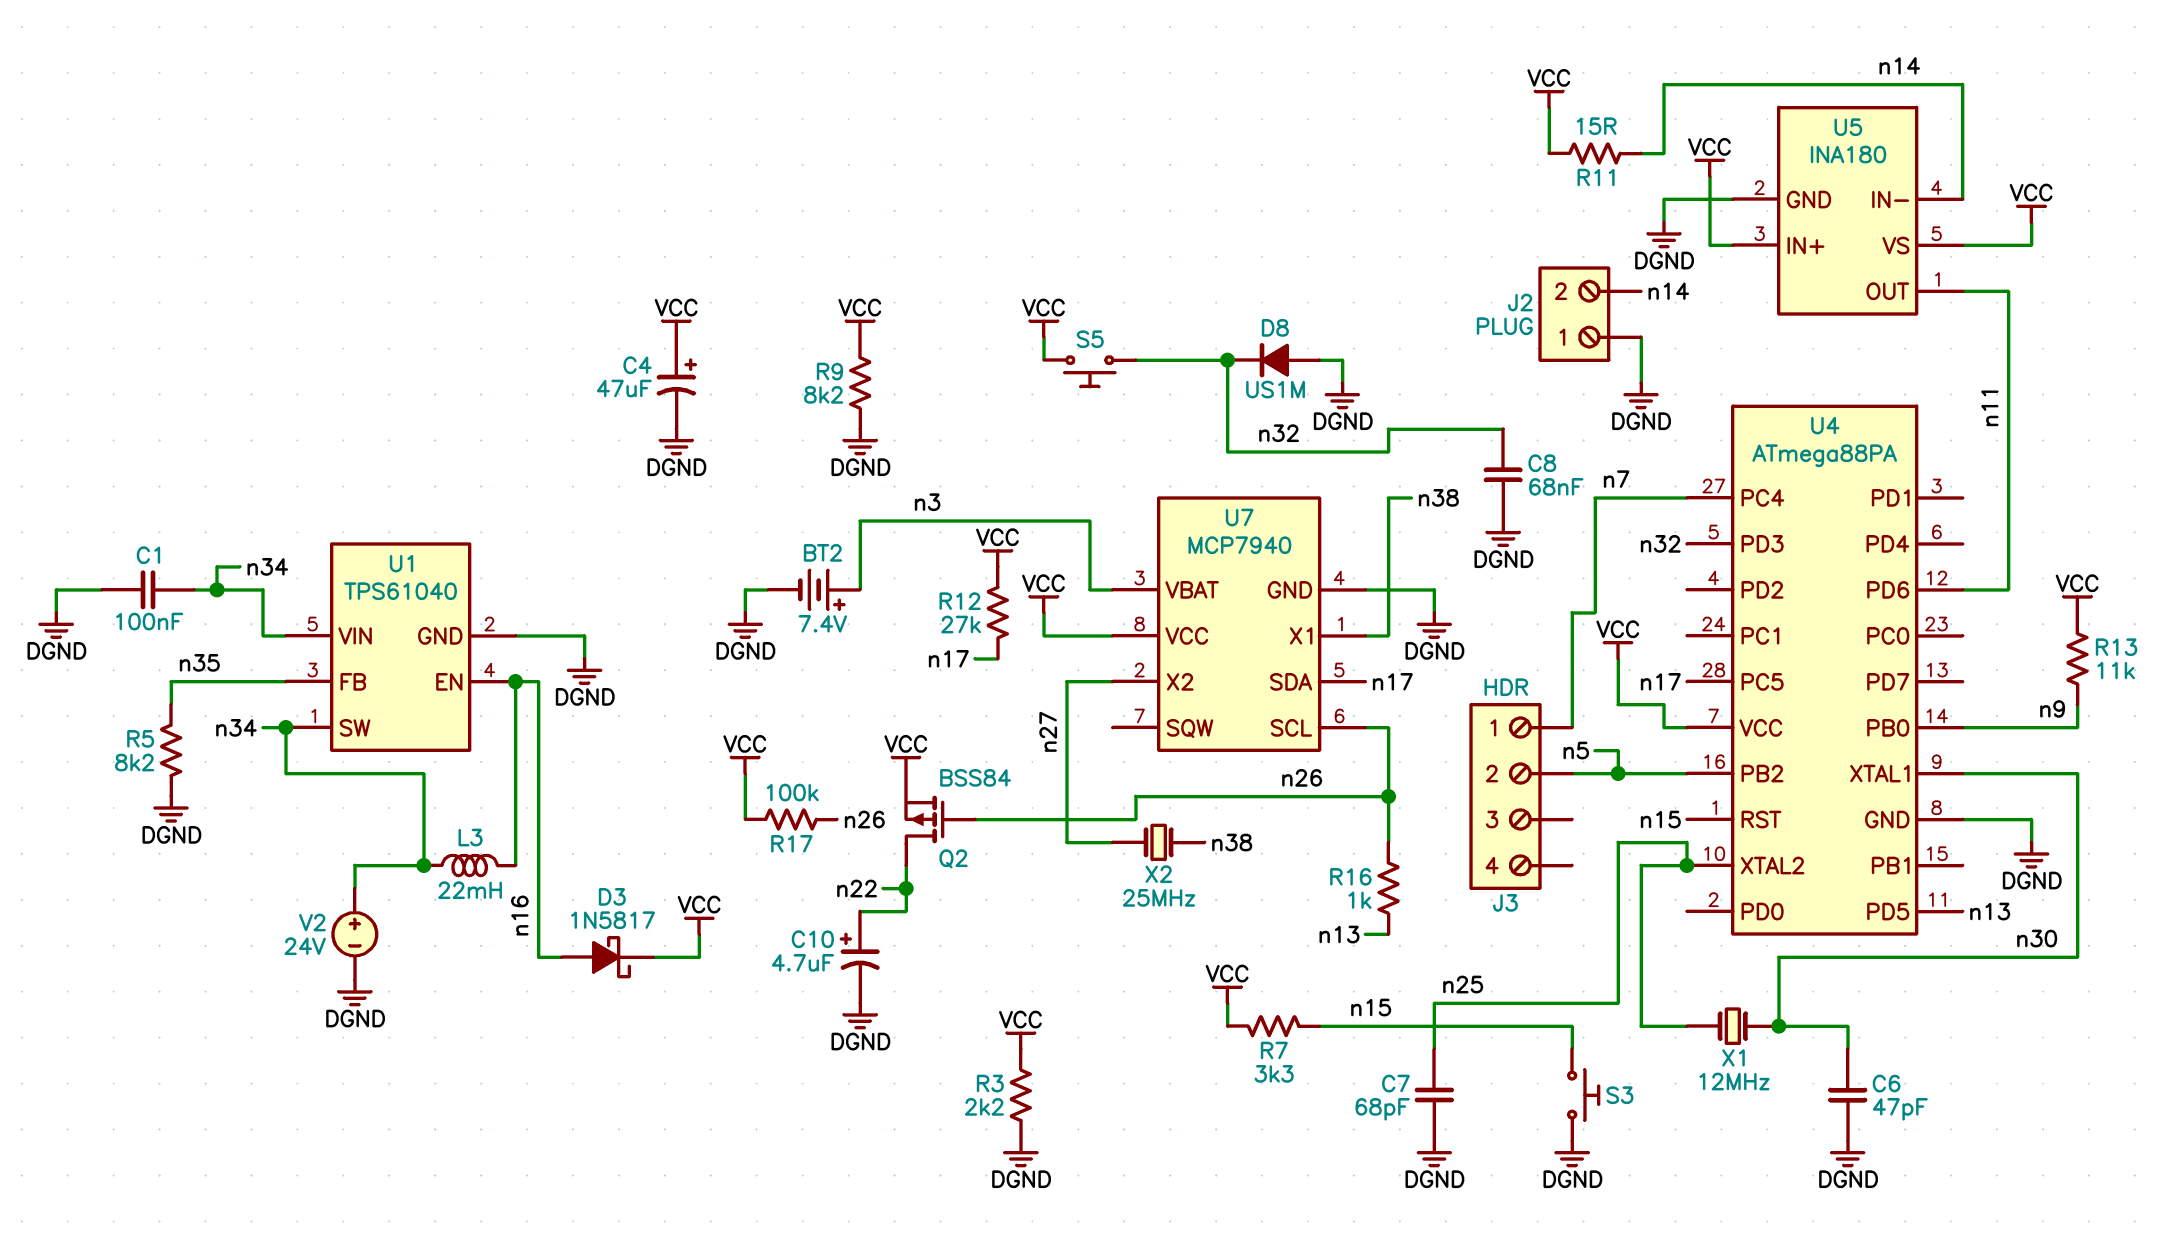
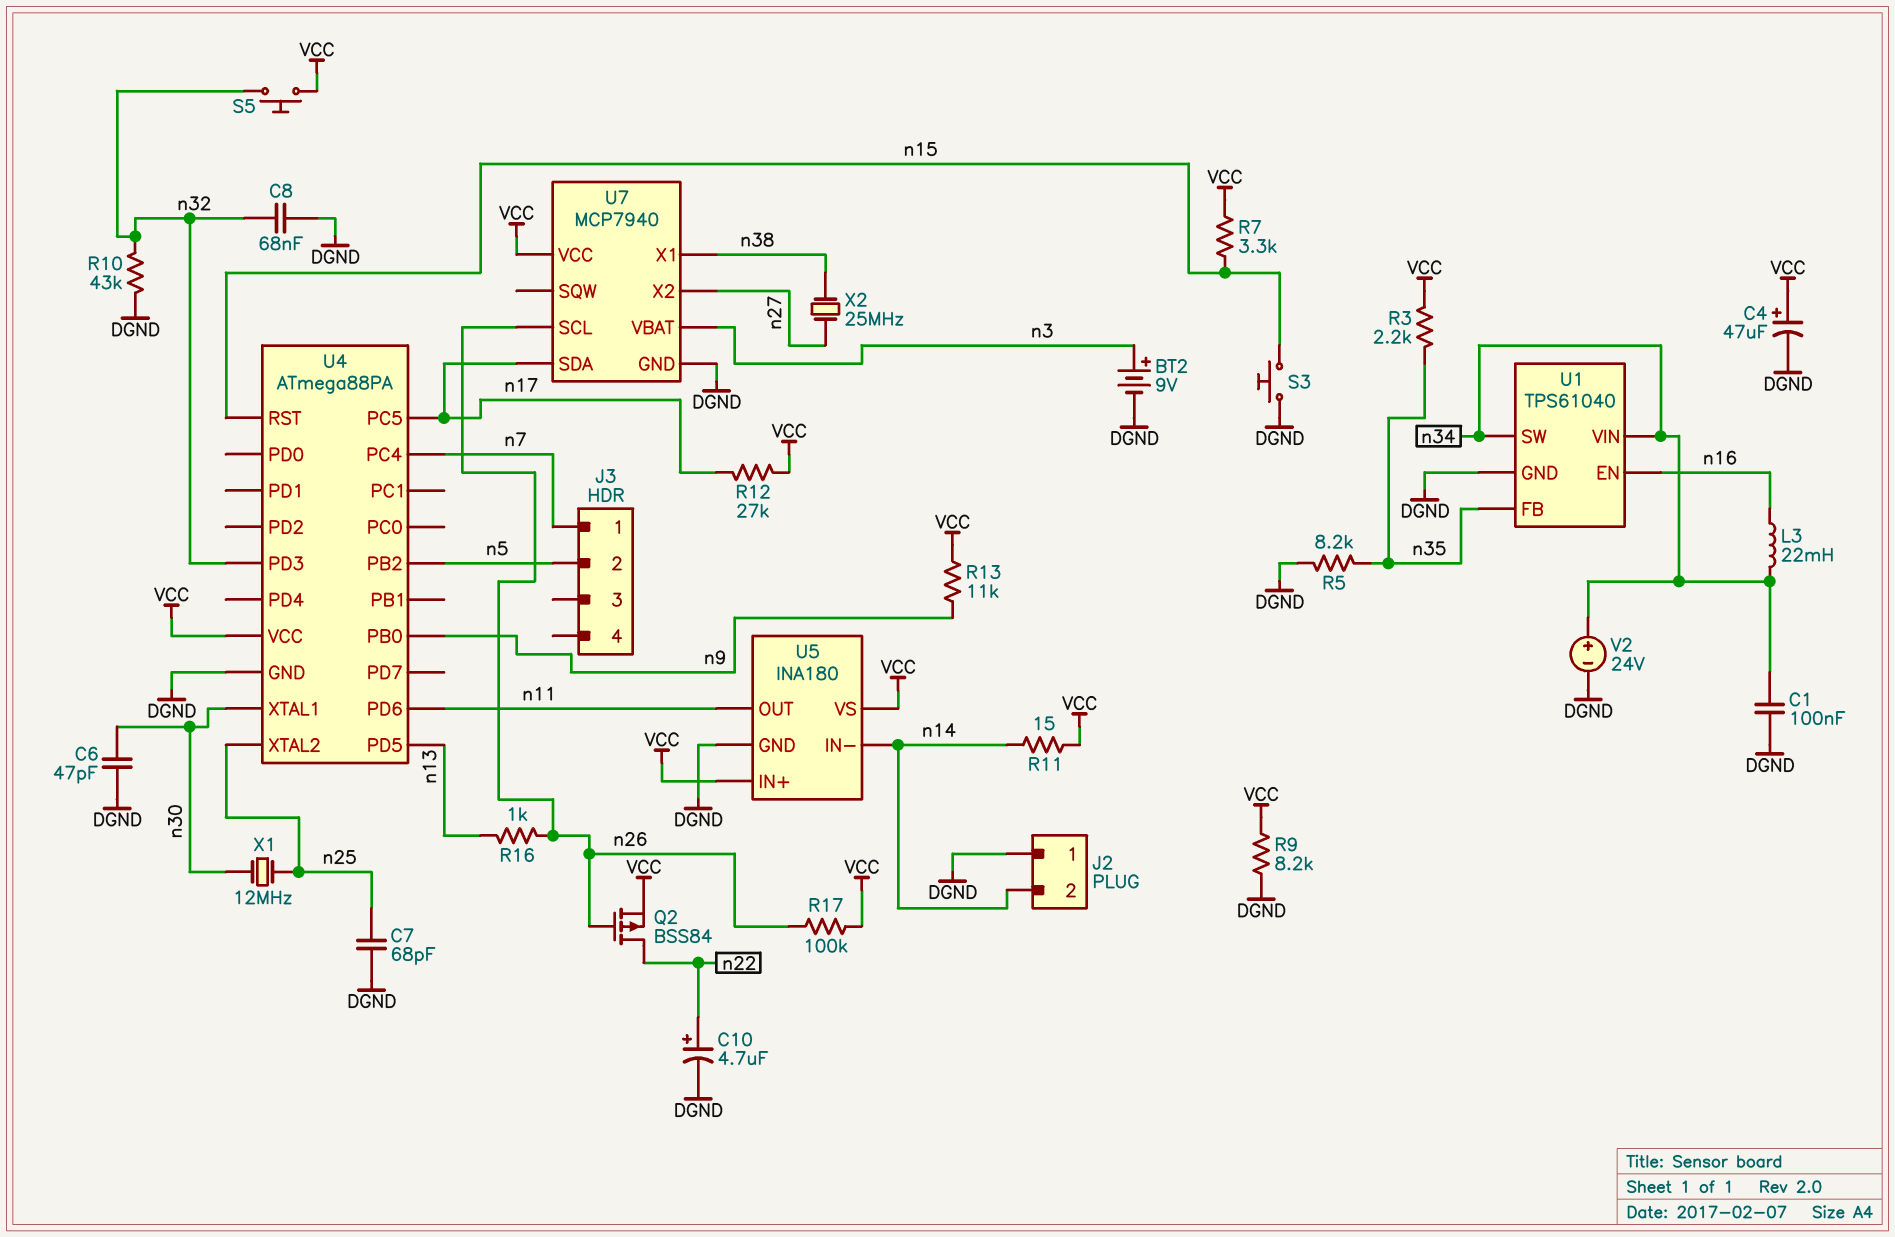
BT2: 7.4V (plus n3, minus DGND) -> 9V (plus n3, minus DGND)
D3: schottky 1N5817 (A n16, K VCC) -> none
D8: diode US1M (A DGND, K n32) -> none
R3: 2.2k (DGND, VCC) -> 2.2k (VCC, n35)
R10: none -> 43k (DGND, n32)

